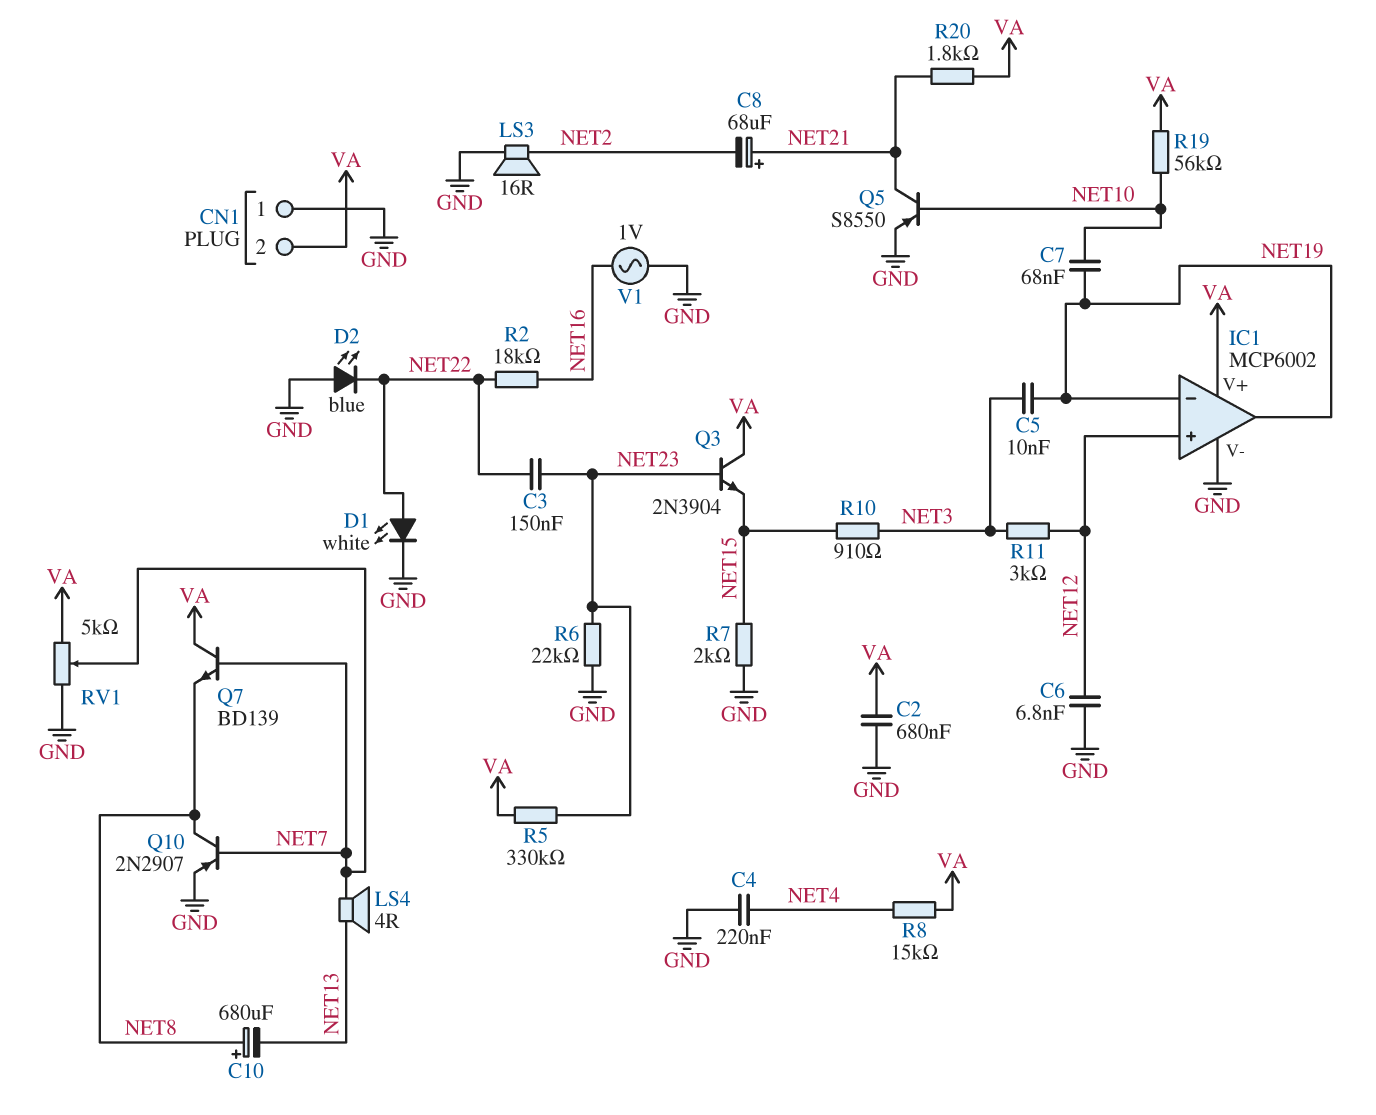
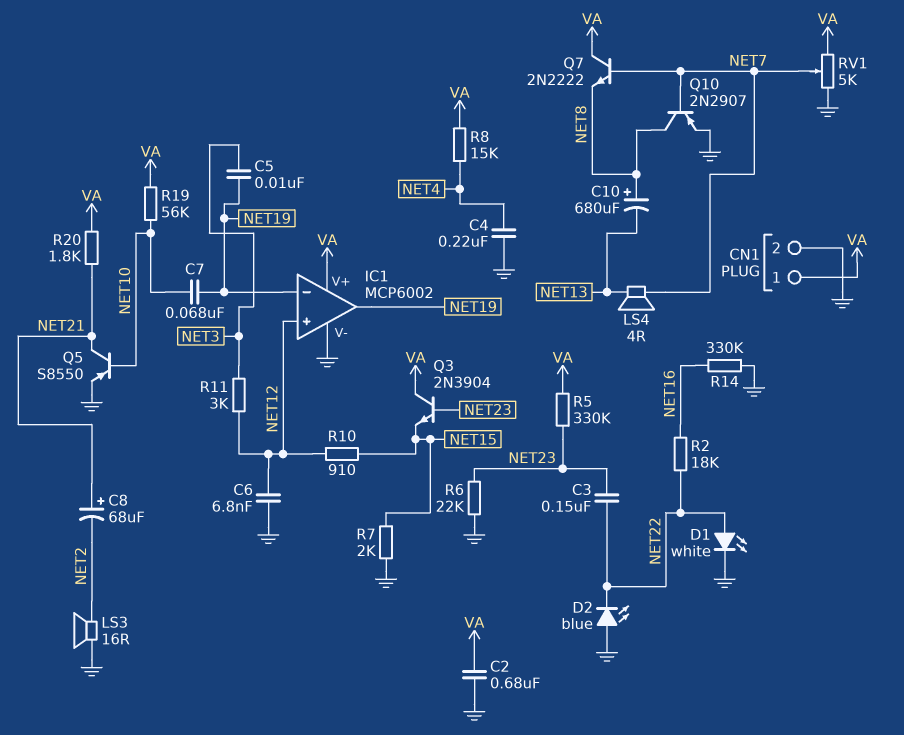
CN1 pin 1: GND -> VA
CN1 pin 2: VA -> GND
Q7: NPN BD139 (B NET7, C VA, E NET8) -> NPN 2N2222 (B NET7, C VA, E NET8)
R10: 910 (NET3, NET15) -> 910 (NET12, NET15)
R14: none -> 330k (GND, NET16)
V1: AC 1V (GND, NET16) -> none

